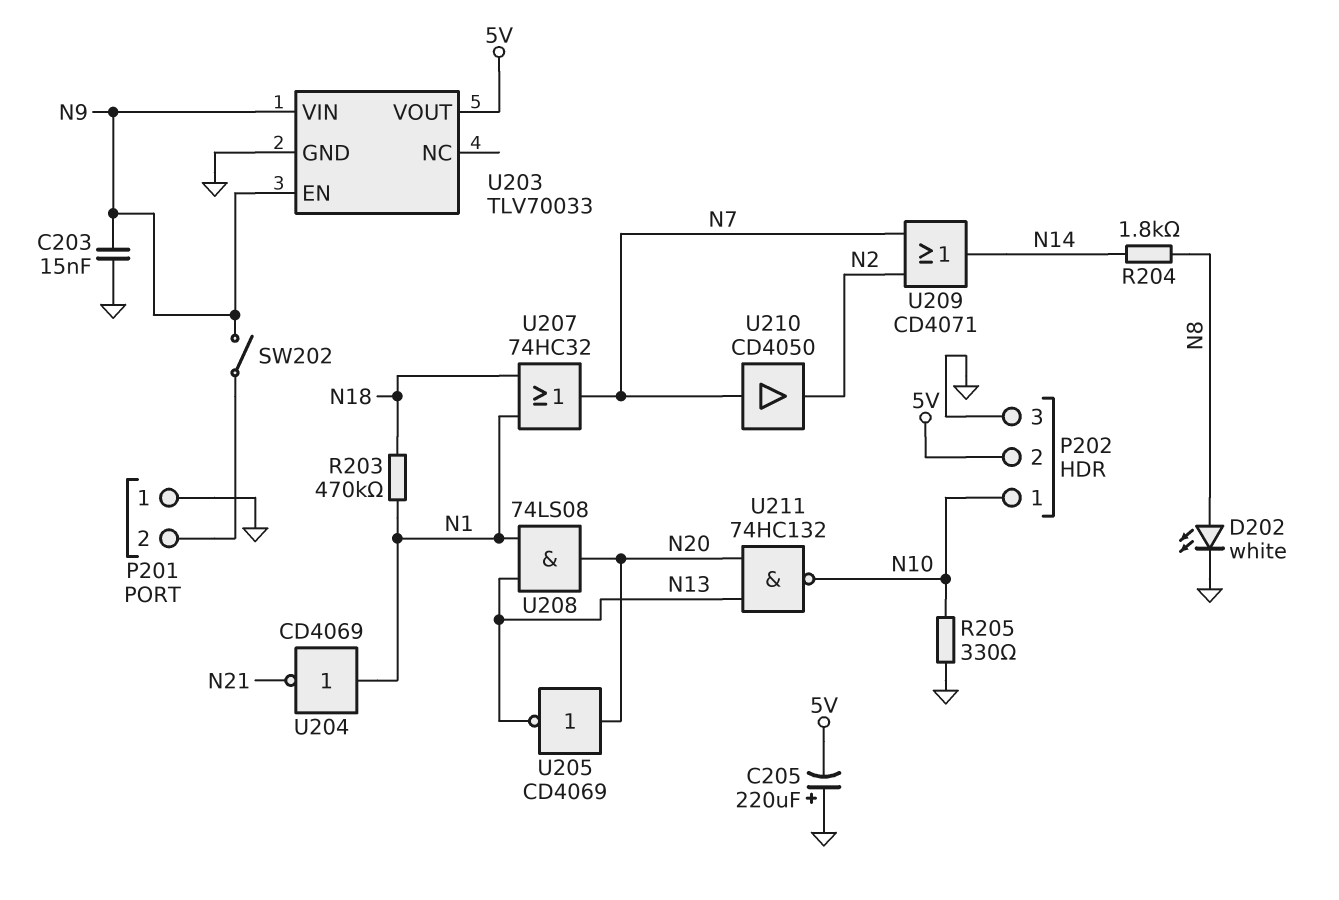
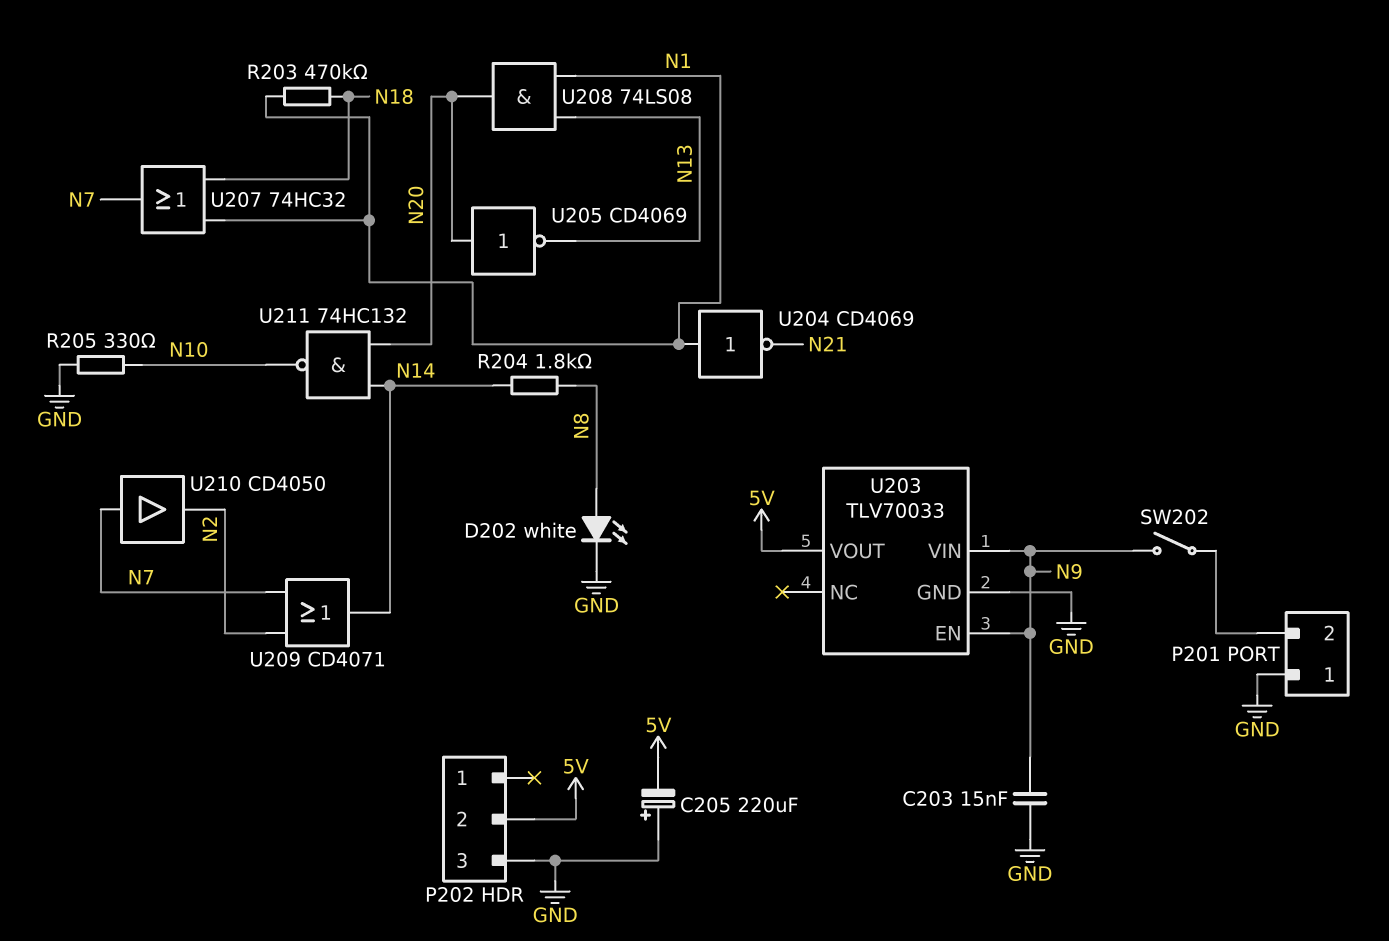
P202 pin 1: N10 -> none
U211: NAND 74HC132 (in N13, in N20, out N10) -> NAND 74HC132 (in N14, in N20, out N10)

